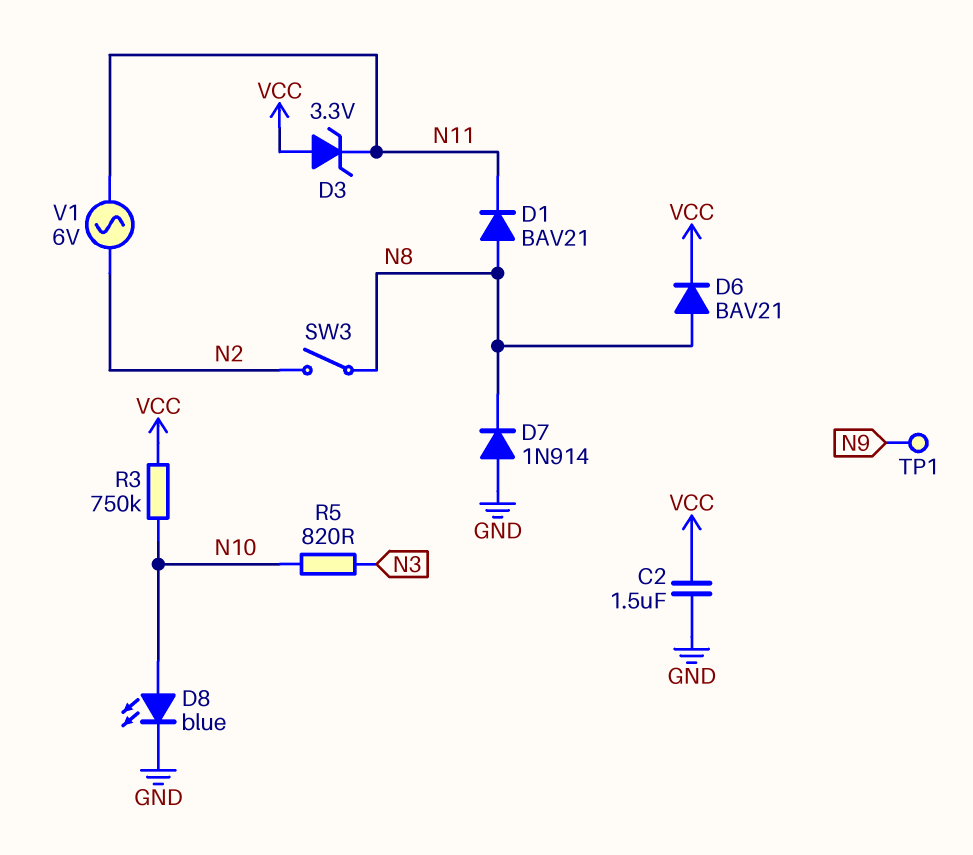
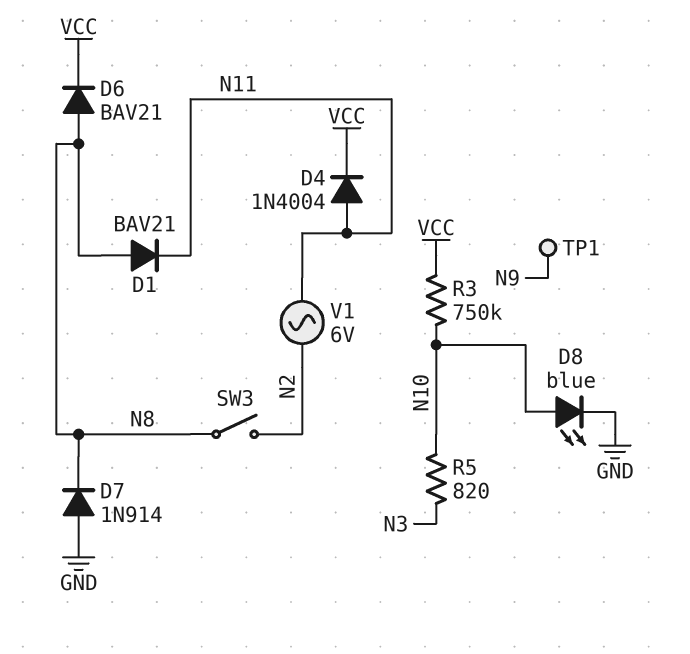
C2: 1.5uF (GND, VCC) -> none
D3: zener 3.3V (A VCC, K N11) -> none
D4: none -> diode 1N4004 (A N11, K VCC)

